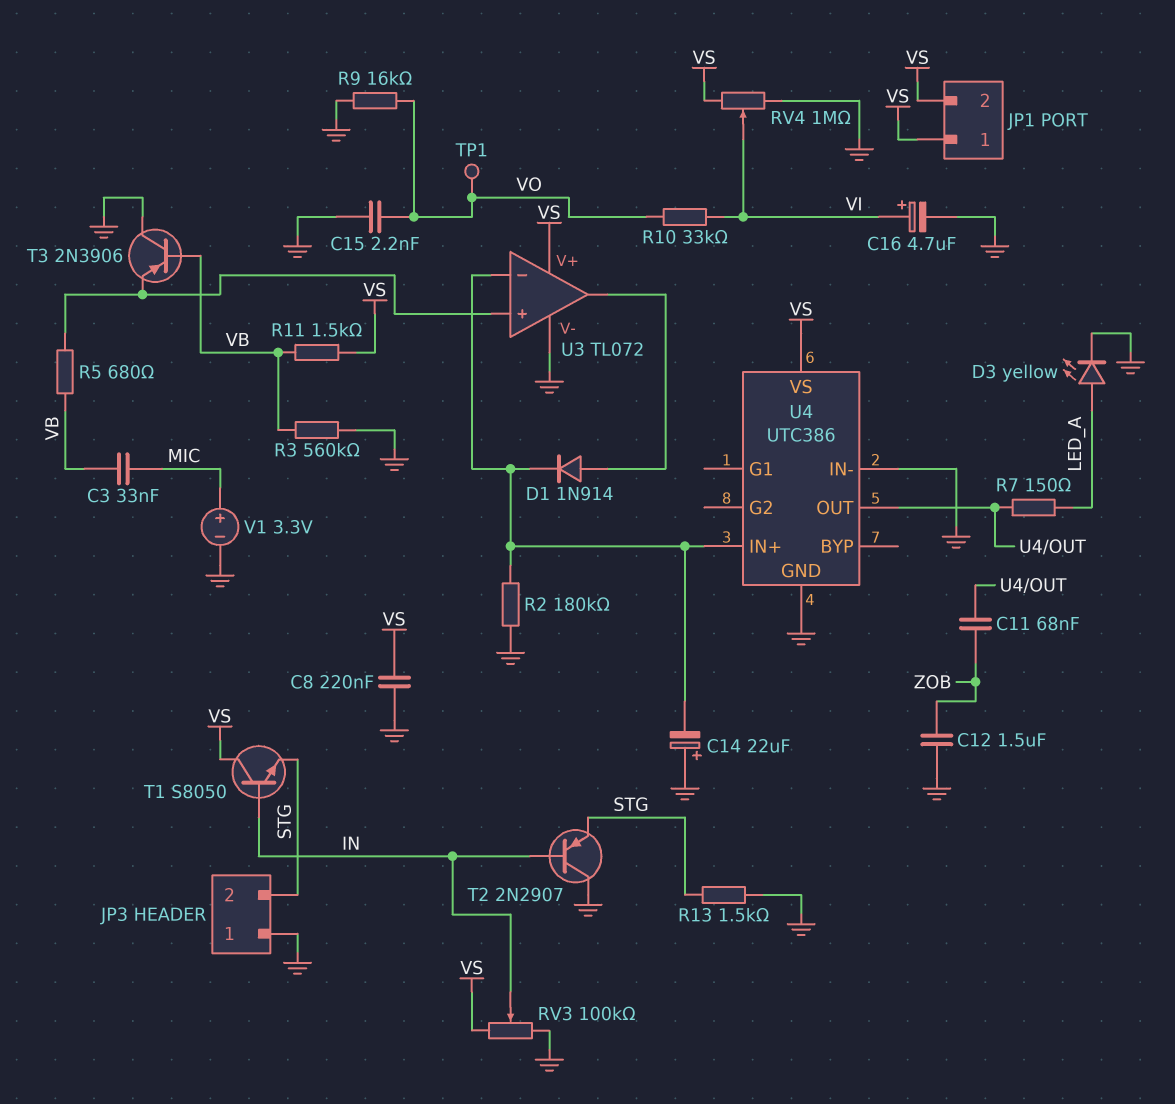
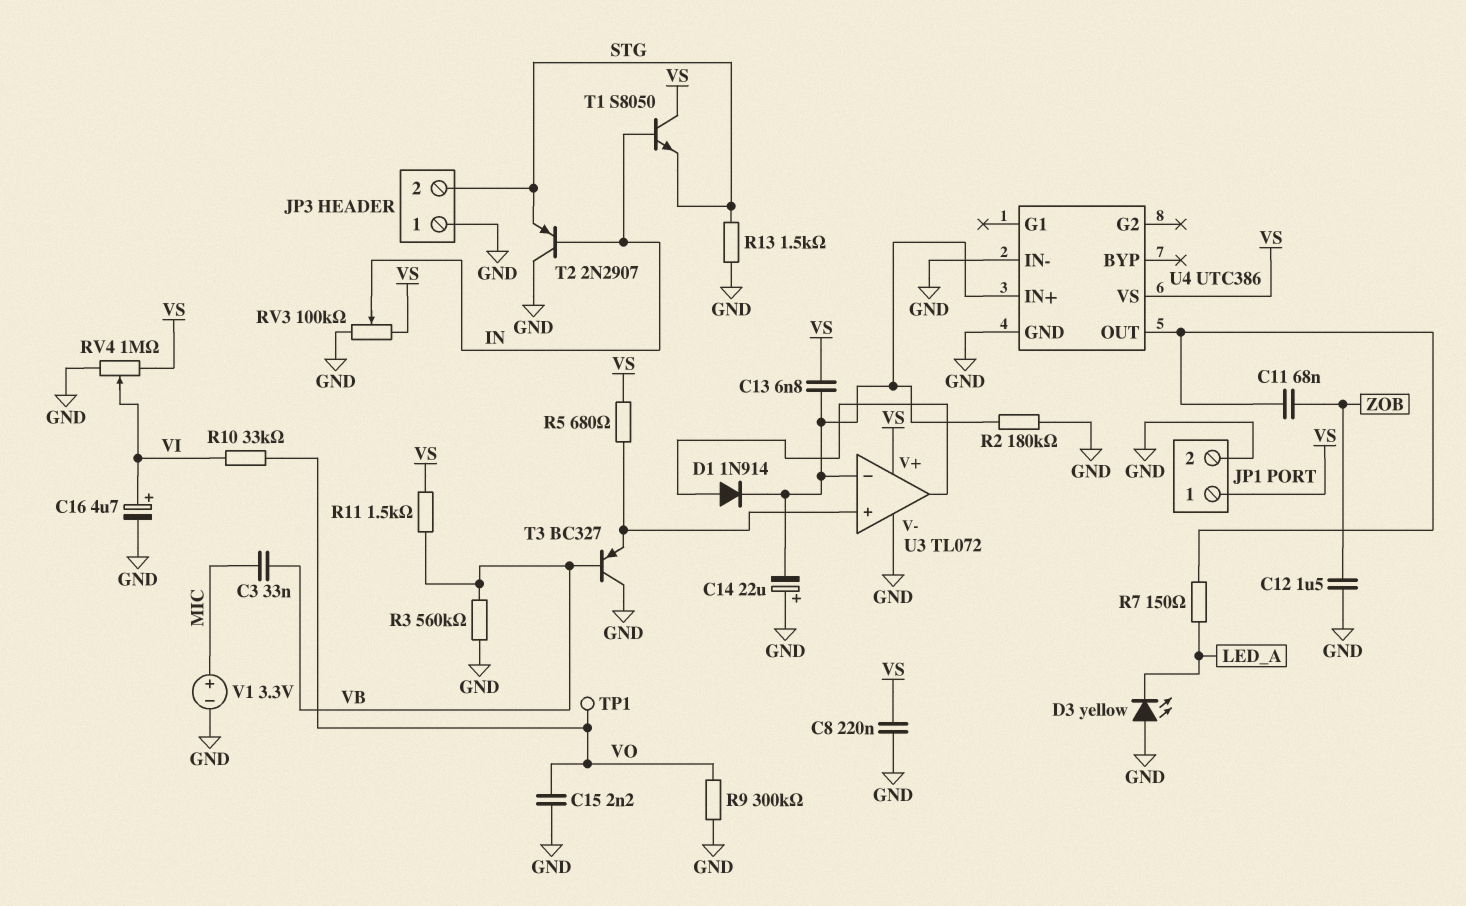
C13: none -> 6.8nF (U3/in-, VS)
D3: LED yellow (A LED_A, K GND) -> LED yellow (A GND, K LED_A)
JP1 pin 2: VS -> GND
R5: 680 (U3/in+, VB) -> 680 (U3/in+, VS)
R9: 16k (GND, VO) -> 300k (GND, VO)
T3: PNP 2N3906 (B VB, C GND, E U3/in+) -> PNP BC327 (B VB, C GND, E U3/in+)

